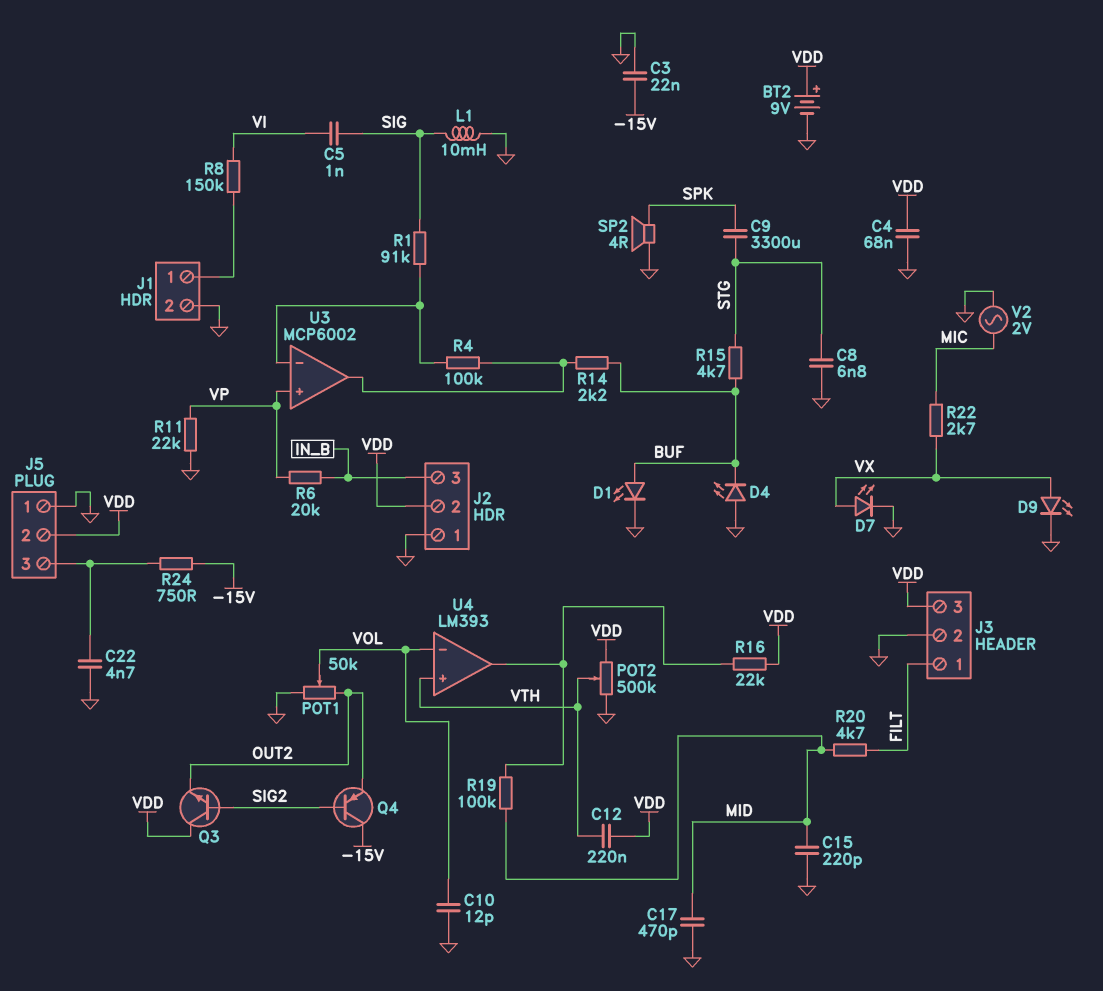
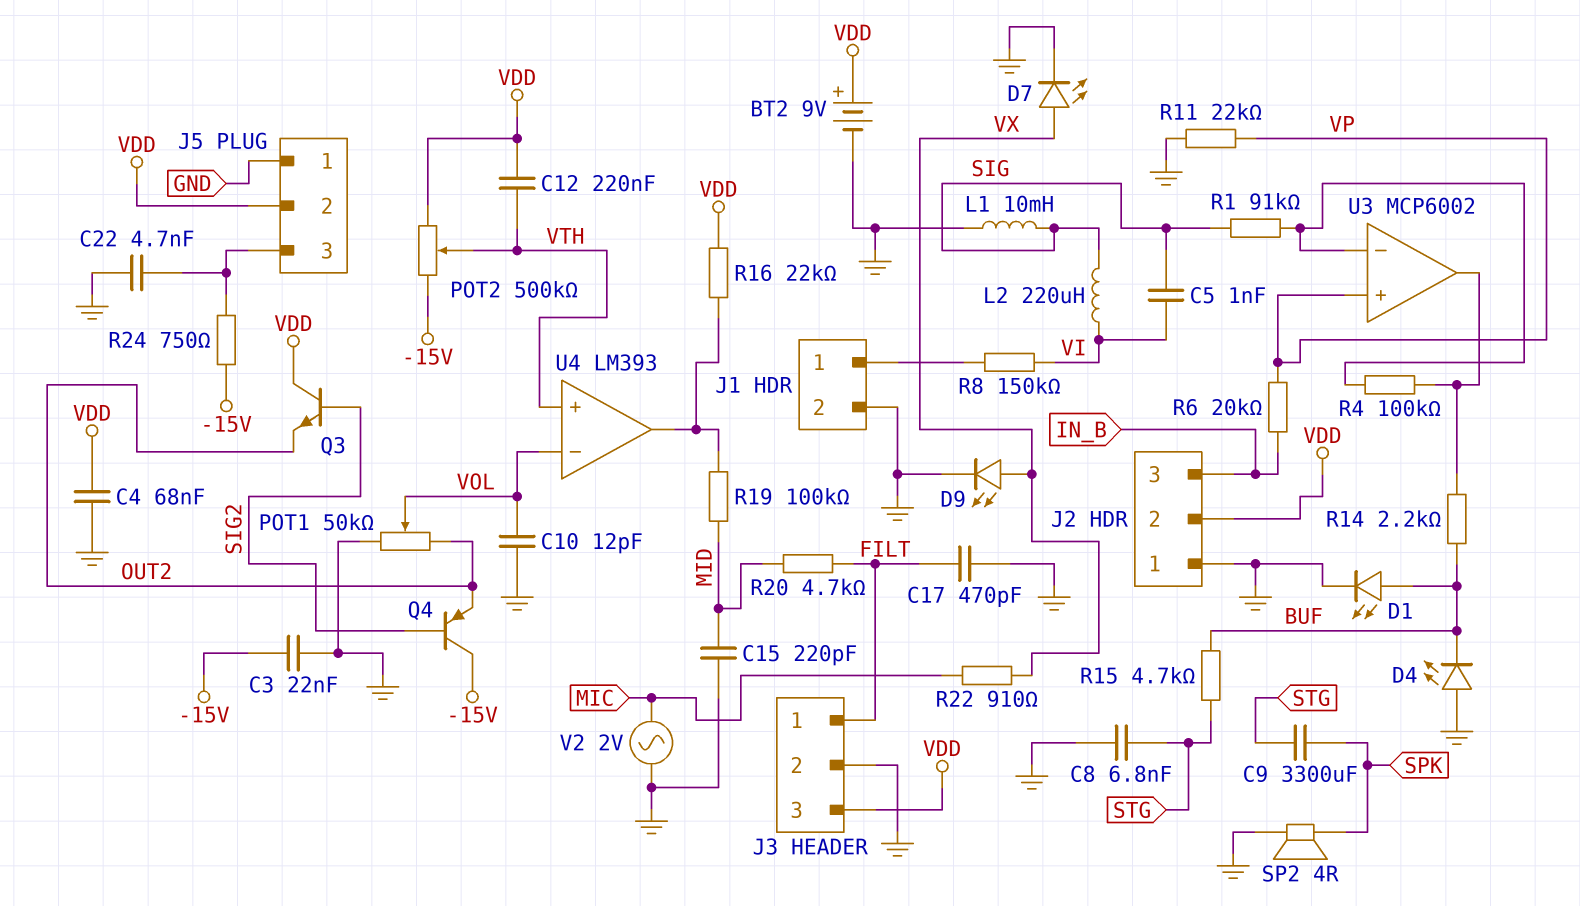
C17: 470pF (GND, MID) -> 470pF (FILT, GND)
L2: none -> 220uH (SIG, VI)
POT2: 500k (GND, VDD, wiper VTH) -> 500k (-15V, VDD, wiper VTH)
R22: 2.7k (MIC, VX) -> 910 (MIC, VX)

